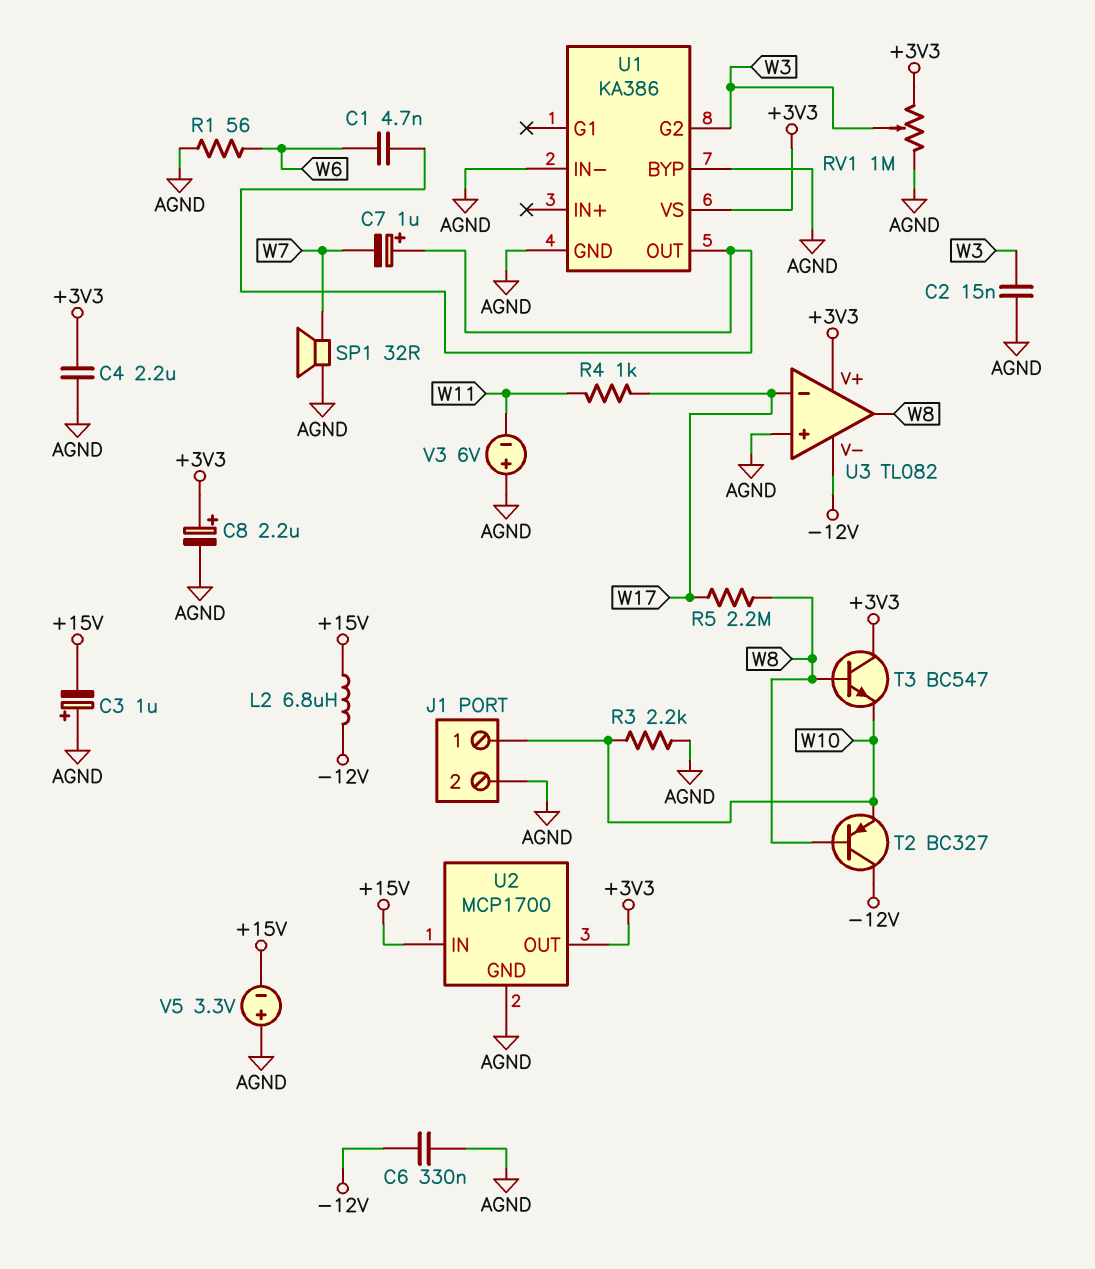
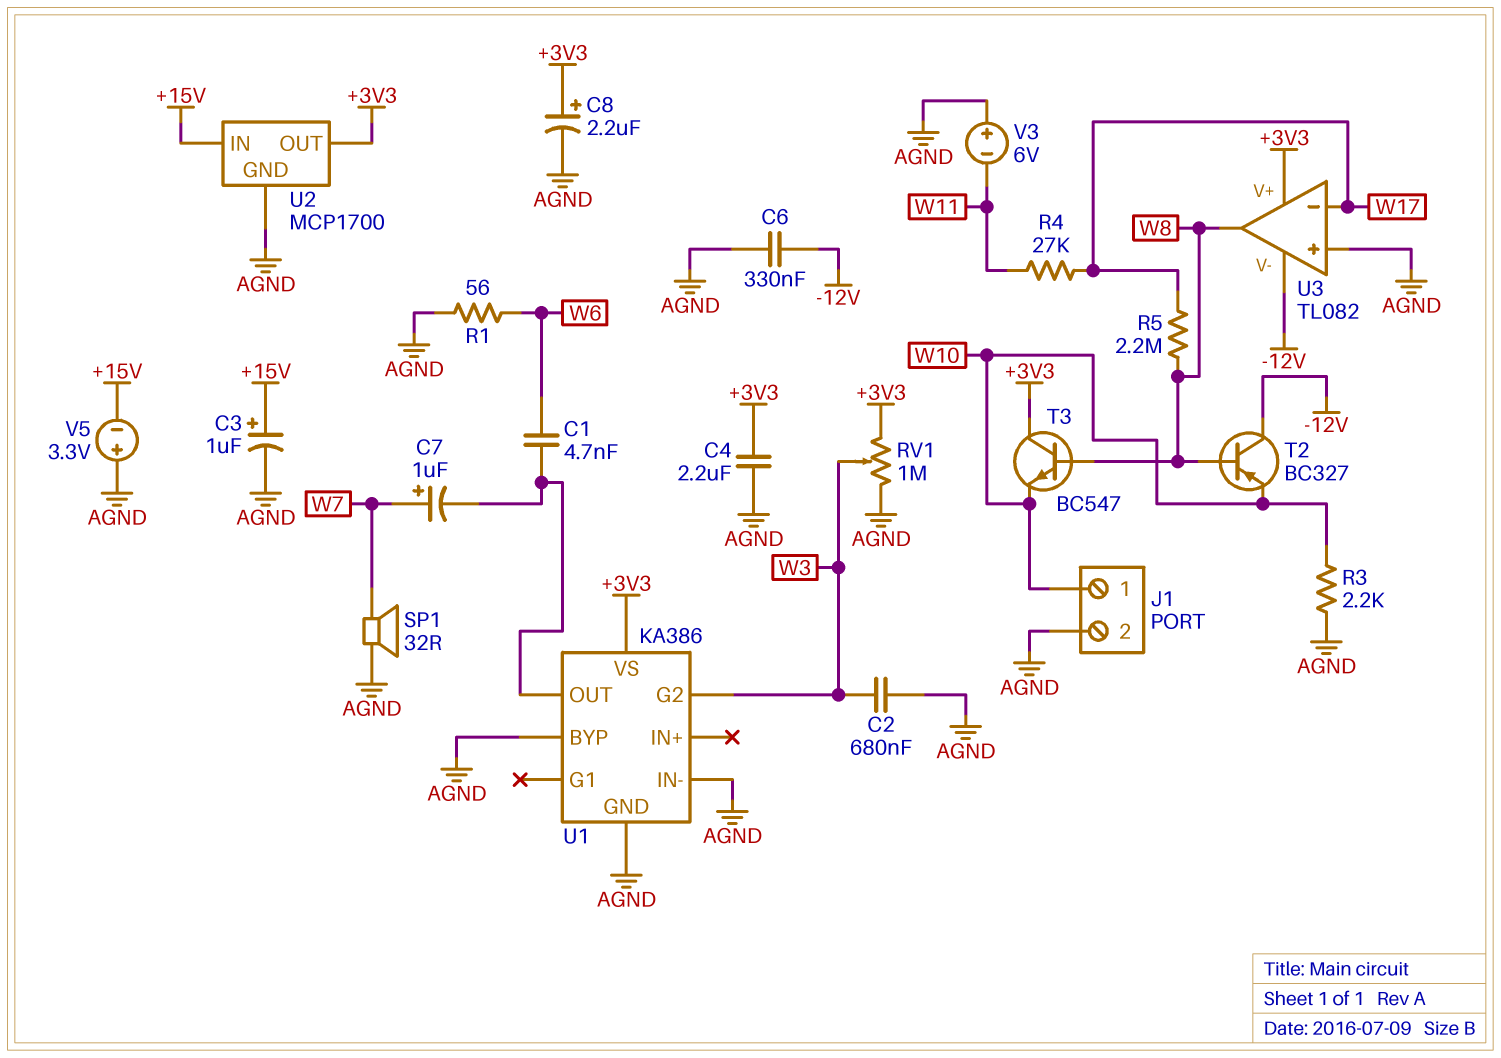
C2: 15nF (AGND, W3) -> 680nF (AGND, W3)
C3: 1uF (plus AGND, minus +15V) -> 1uF (plus +15V, minus AGND)
C7: 1uF (plus U1/OUT, minus W7) -> 1uF (plus W7, minus U1/OUT)
L2: 6.8uH (+15V, -12V) -> none
R4: 1k (W11, W17) -> 27k (W11, W17)

